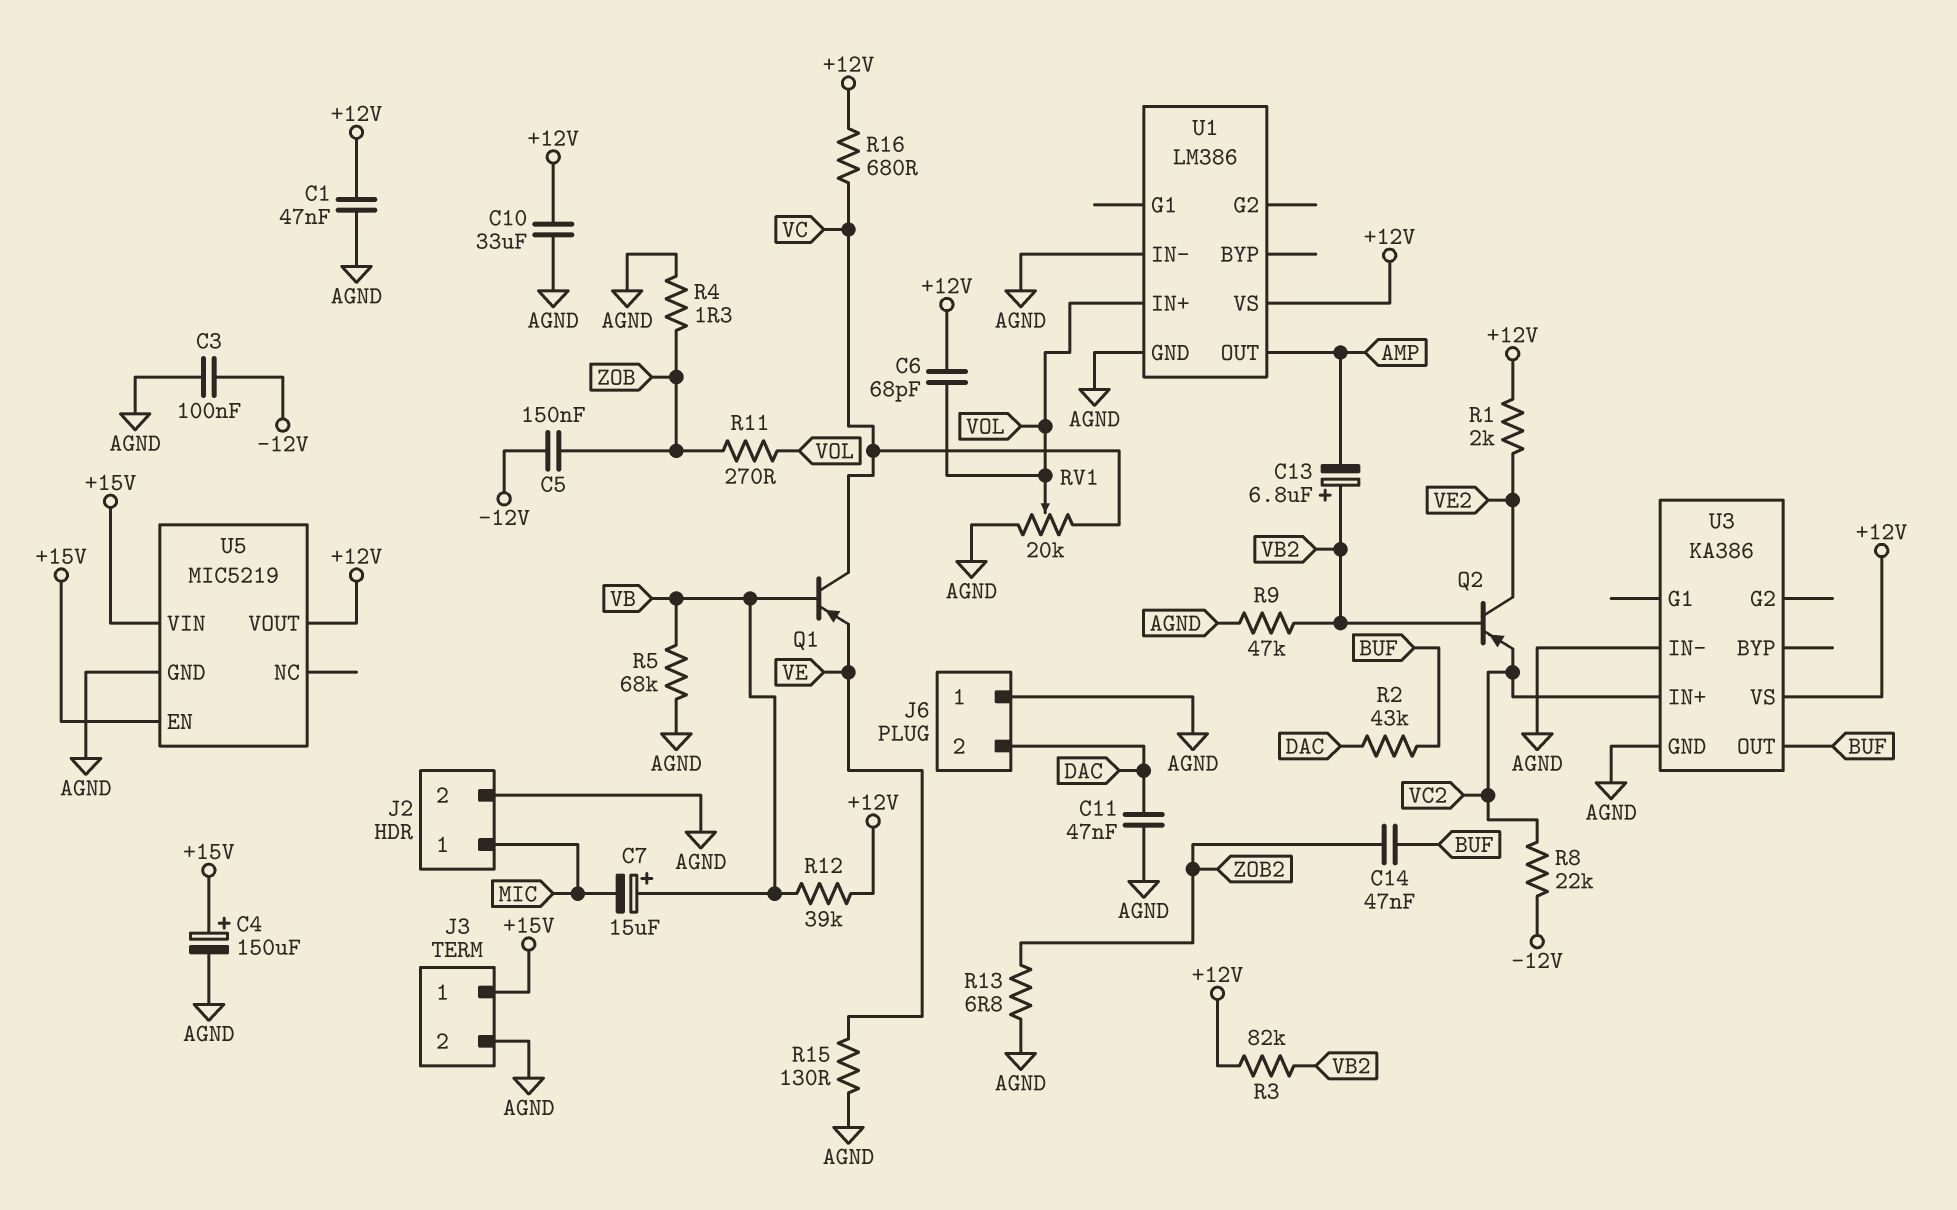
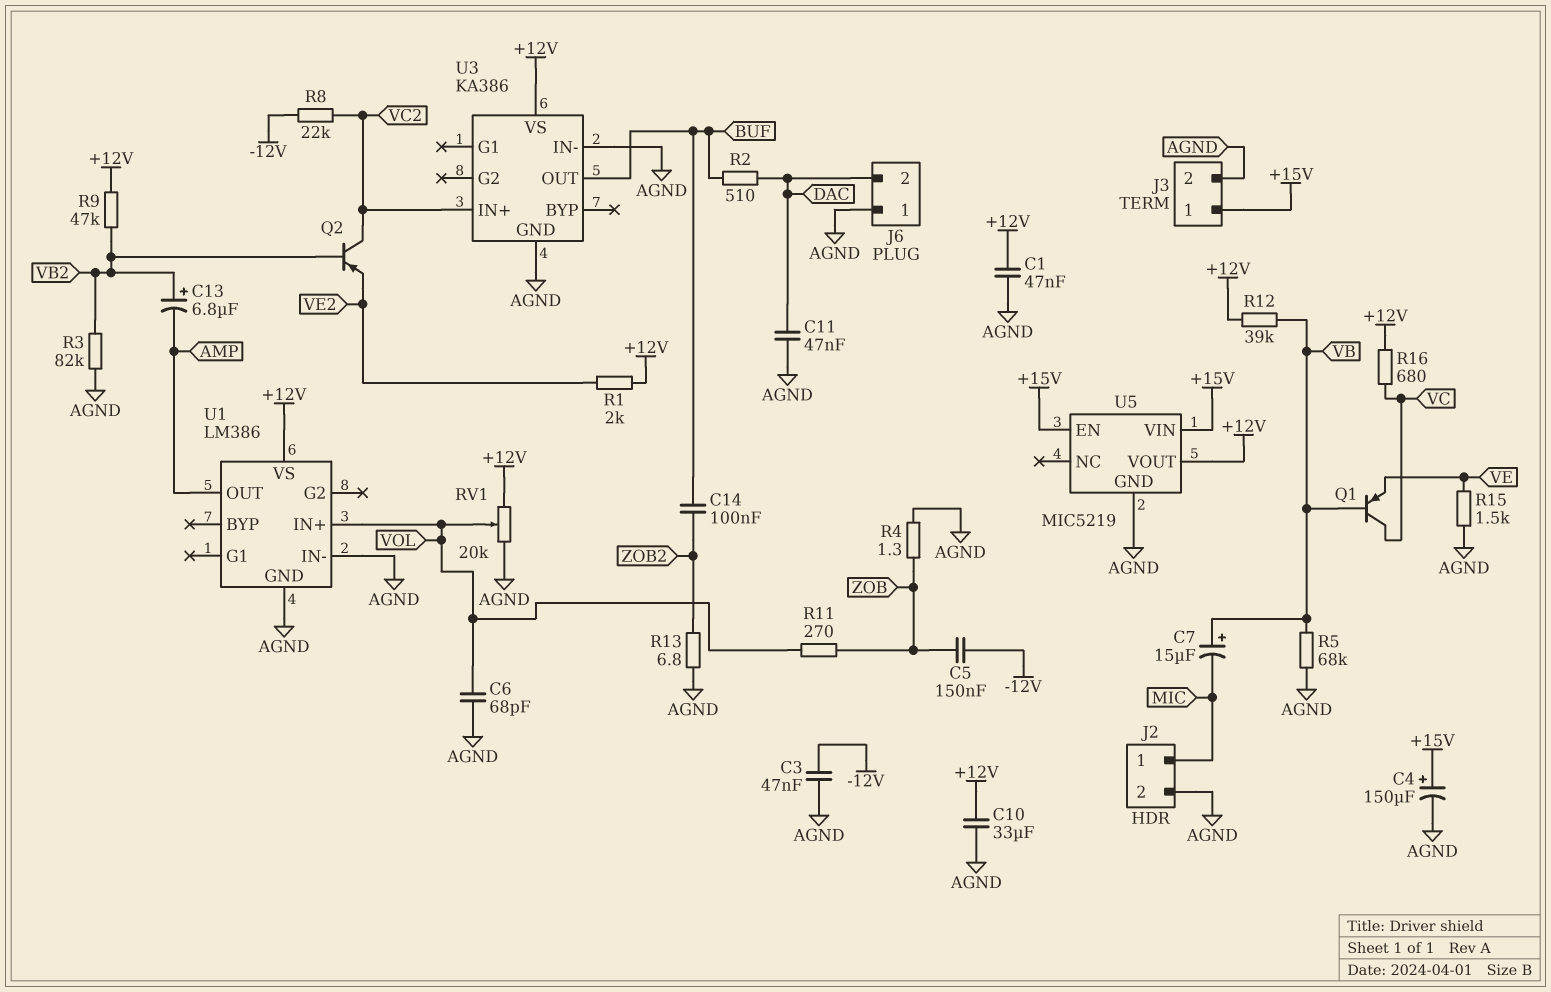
C3: 100nF (-12V, AGND) -> 47nF (-12V, AGND)
C6: 68pF (+12V, VOL) -> 68pF (AGND, VOL)
C14: 47nF (BUF, ZOB2) -> 100nF (BUF, ZOB2)
Q2: PNP (B VB2, C VE2, E VC2) -> PNP (B VB2, C VC2, E VE2)
R2: 43k (BUF, DAC) -> 510 (BUF, DAC)
R3: 82k (+12V, VB2) -> 82k (AGND, VB2)
R9: 47k (AGND, VB2) -> 47k (+12V, VB2)
R15: 130 (AGND, VE) -> 1.5k (AGND, VE)
RV1: 20k (AGND, VC, wiper VOL) -> 20k (+12V, AGND, wiper VOL)

